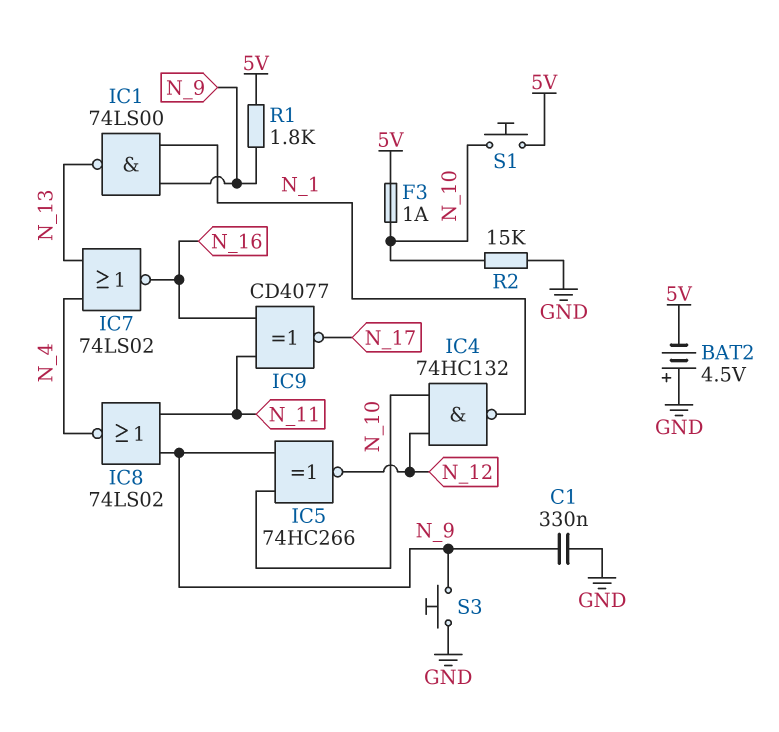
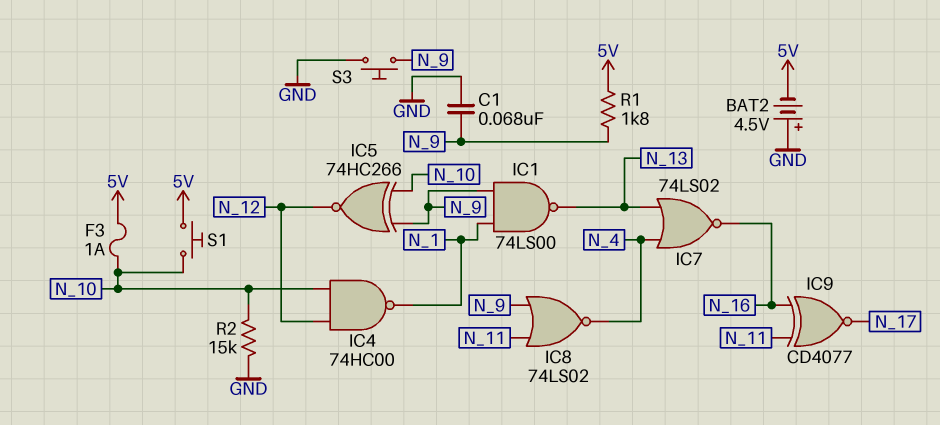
C1: 330nF (GND, N_9) -> 68nF (GND, N_9)
IC4: NAND 74HC132 (in N_10, in N_12, out N_1) -> NAND 74HC00 (in N_10, in N_12, out N_1)

